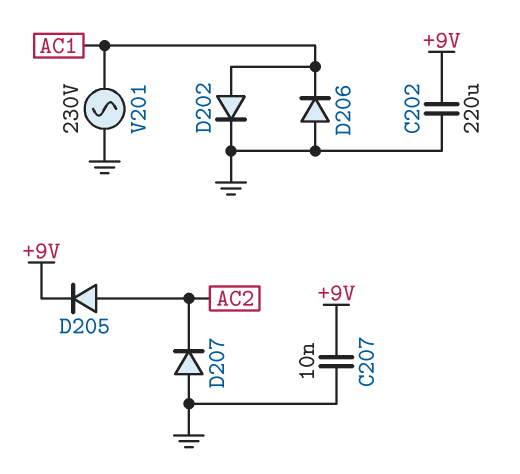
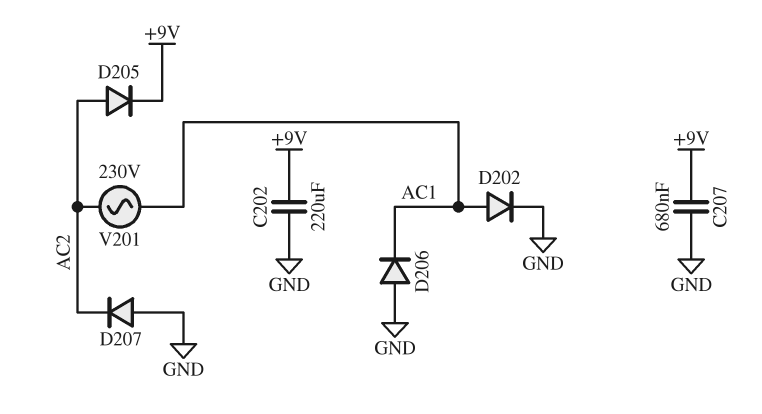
C207: 10nF (+9V, GND) -> 680nF (+9V, GND)
V201: AC 230V (AC1, GND) -> AC 230V (AC1, AC2)

